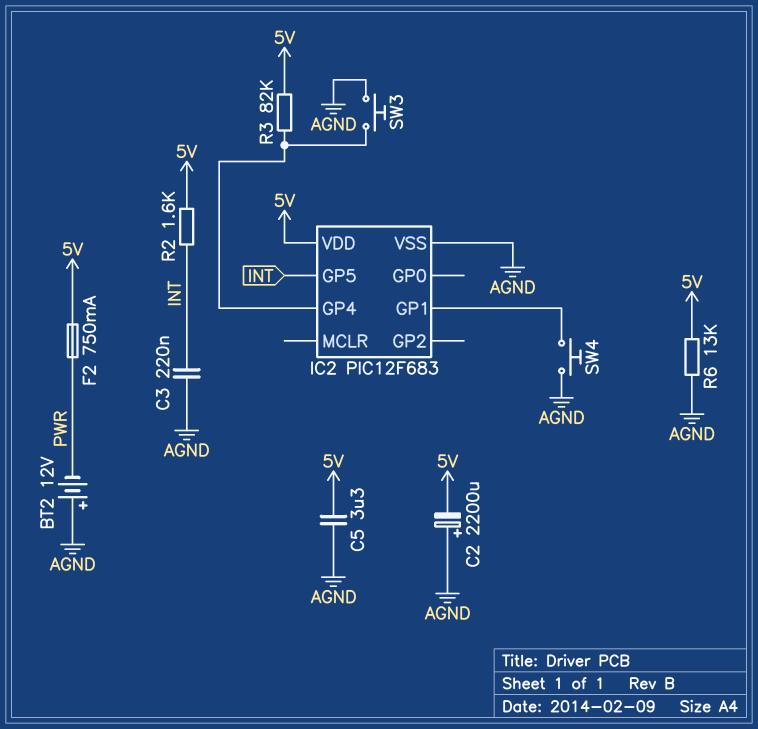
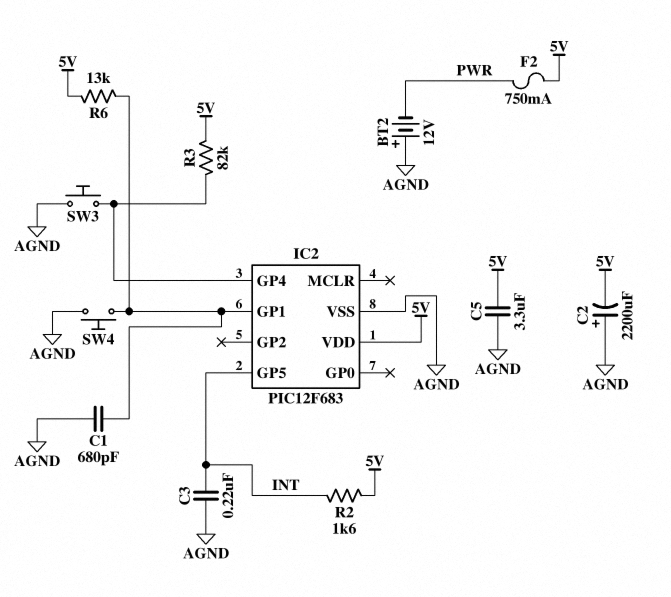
C1: none -> 680pF (AGND, IC2/GP1)
R6: 13k (5V, AGND) -> 13k (5V, IC2/GP1)

